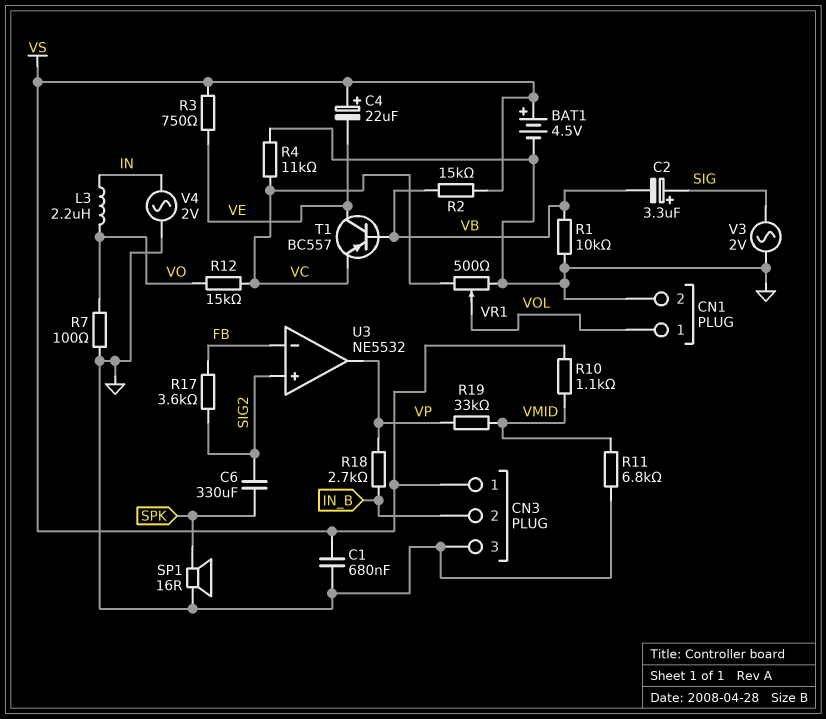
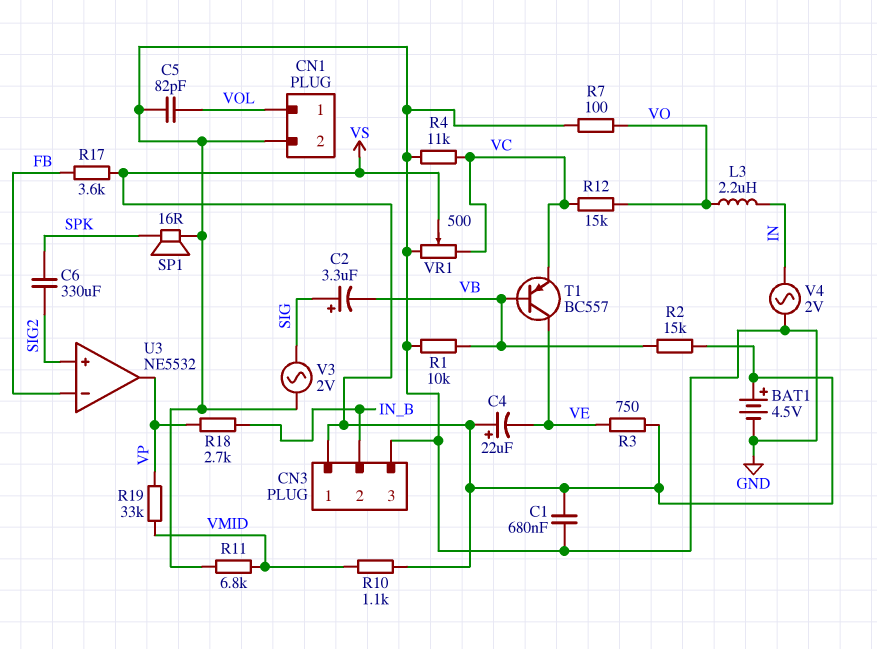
C5: none -> 82pF (GND, VOL)
R17: 3.6k (FB, SIG2) -> 3.6k (FB, VS)
VR1: 500 (GND, VC, wiper VOL) -> 500 (GND, VC, wiper VS)

